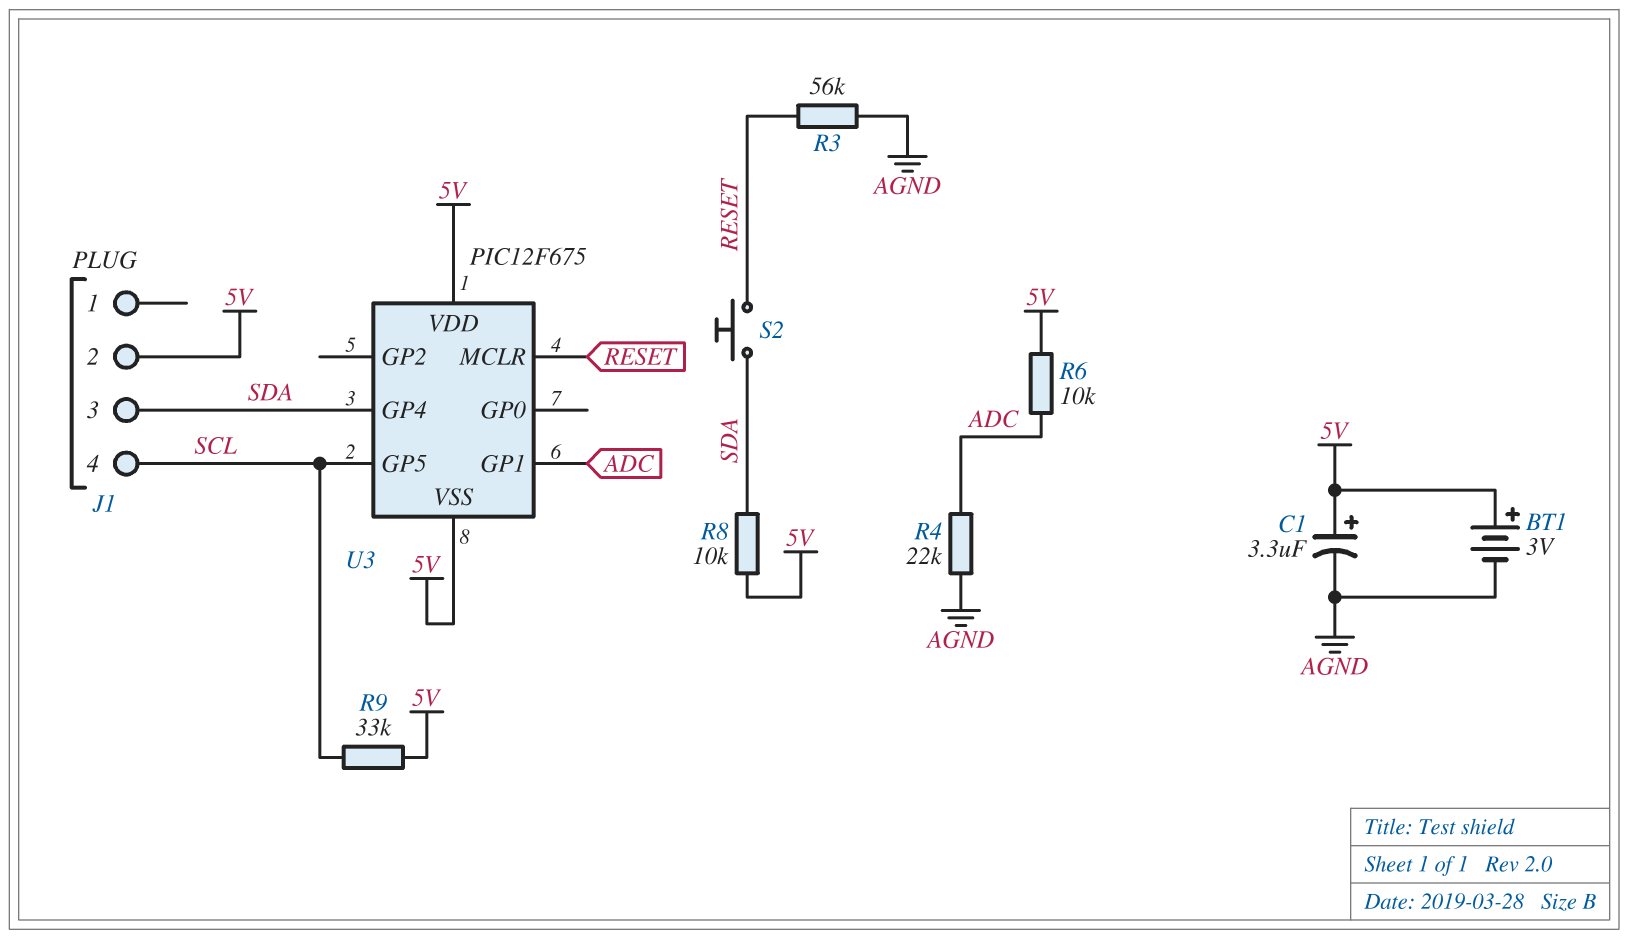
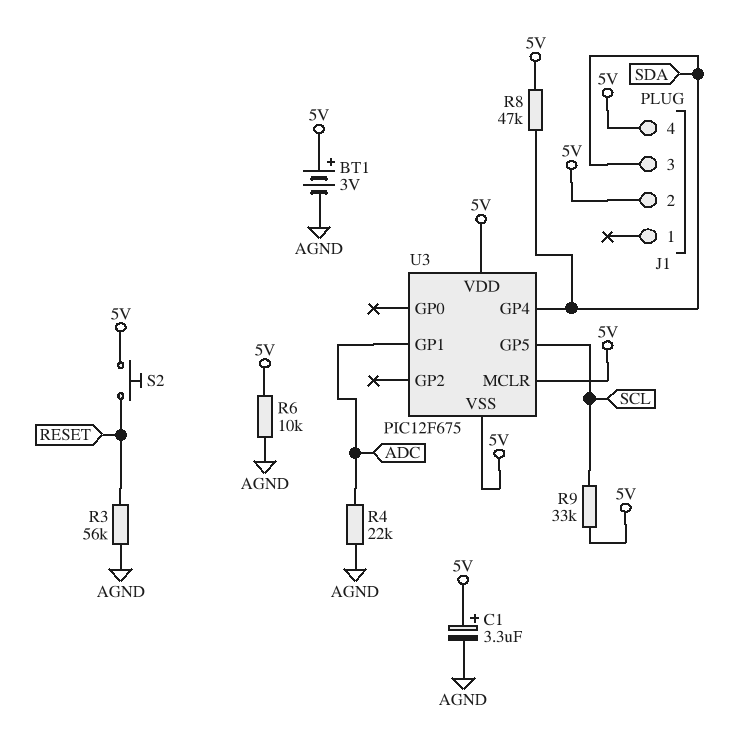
J1 pin 4: SCL -> 5V
R6: 10k (5V, ADC) -> 10k (5V, AGND)
R8: 10k (5V, SDA) -> 47k (5V, SDA)
S2: button (RESET, SDA) -> button (5V, RESET)
U3 pin MCLR: RESET -> 5V

